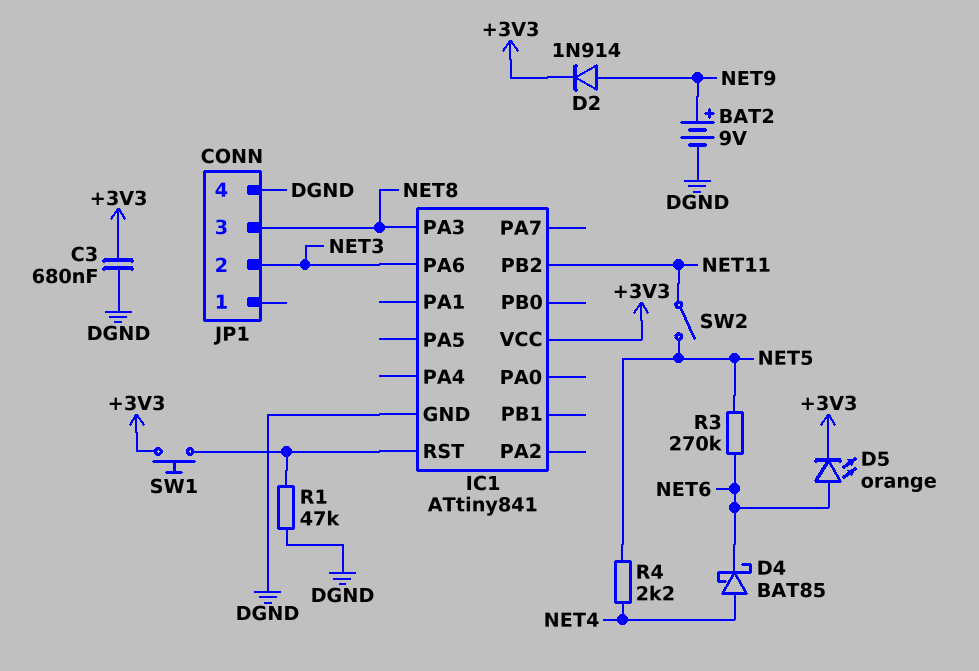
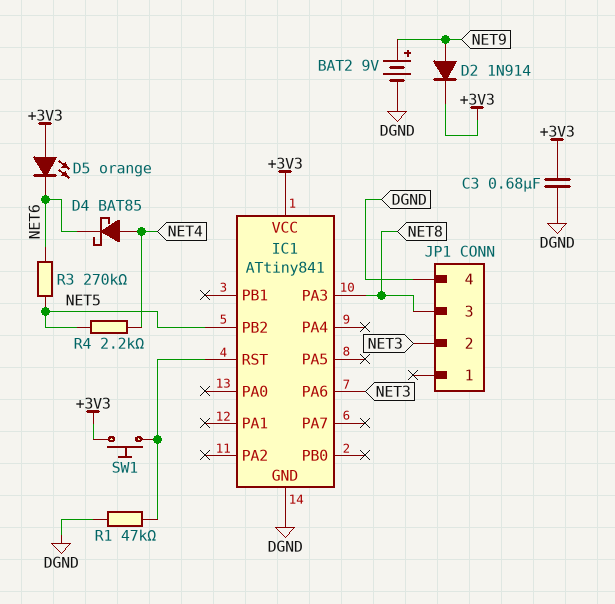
D5: LED orange (A NET6, K +3V3) -> LED orange (A +3V3, K NET6)
IC1 pin PB2: NET11 -> NET5
SW2: switch (NET5, NET11) -> none

